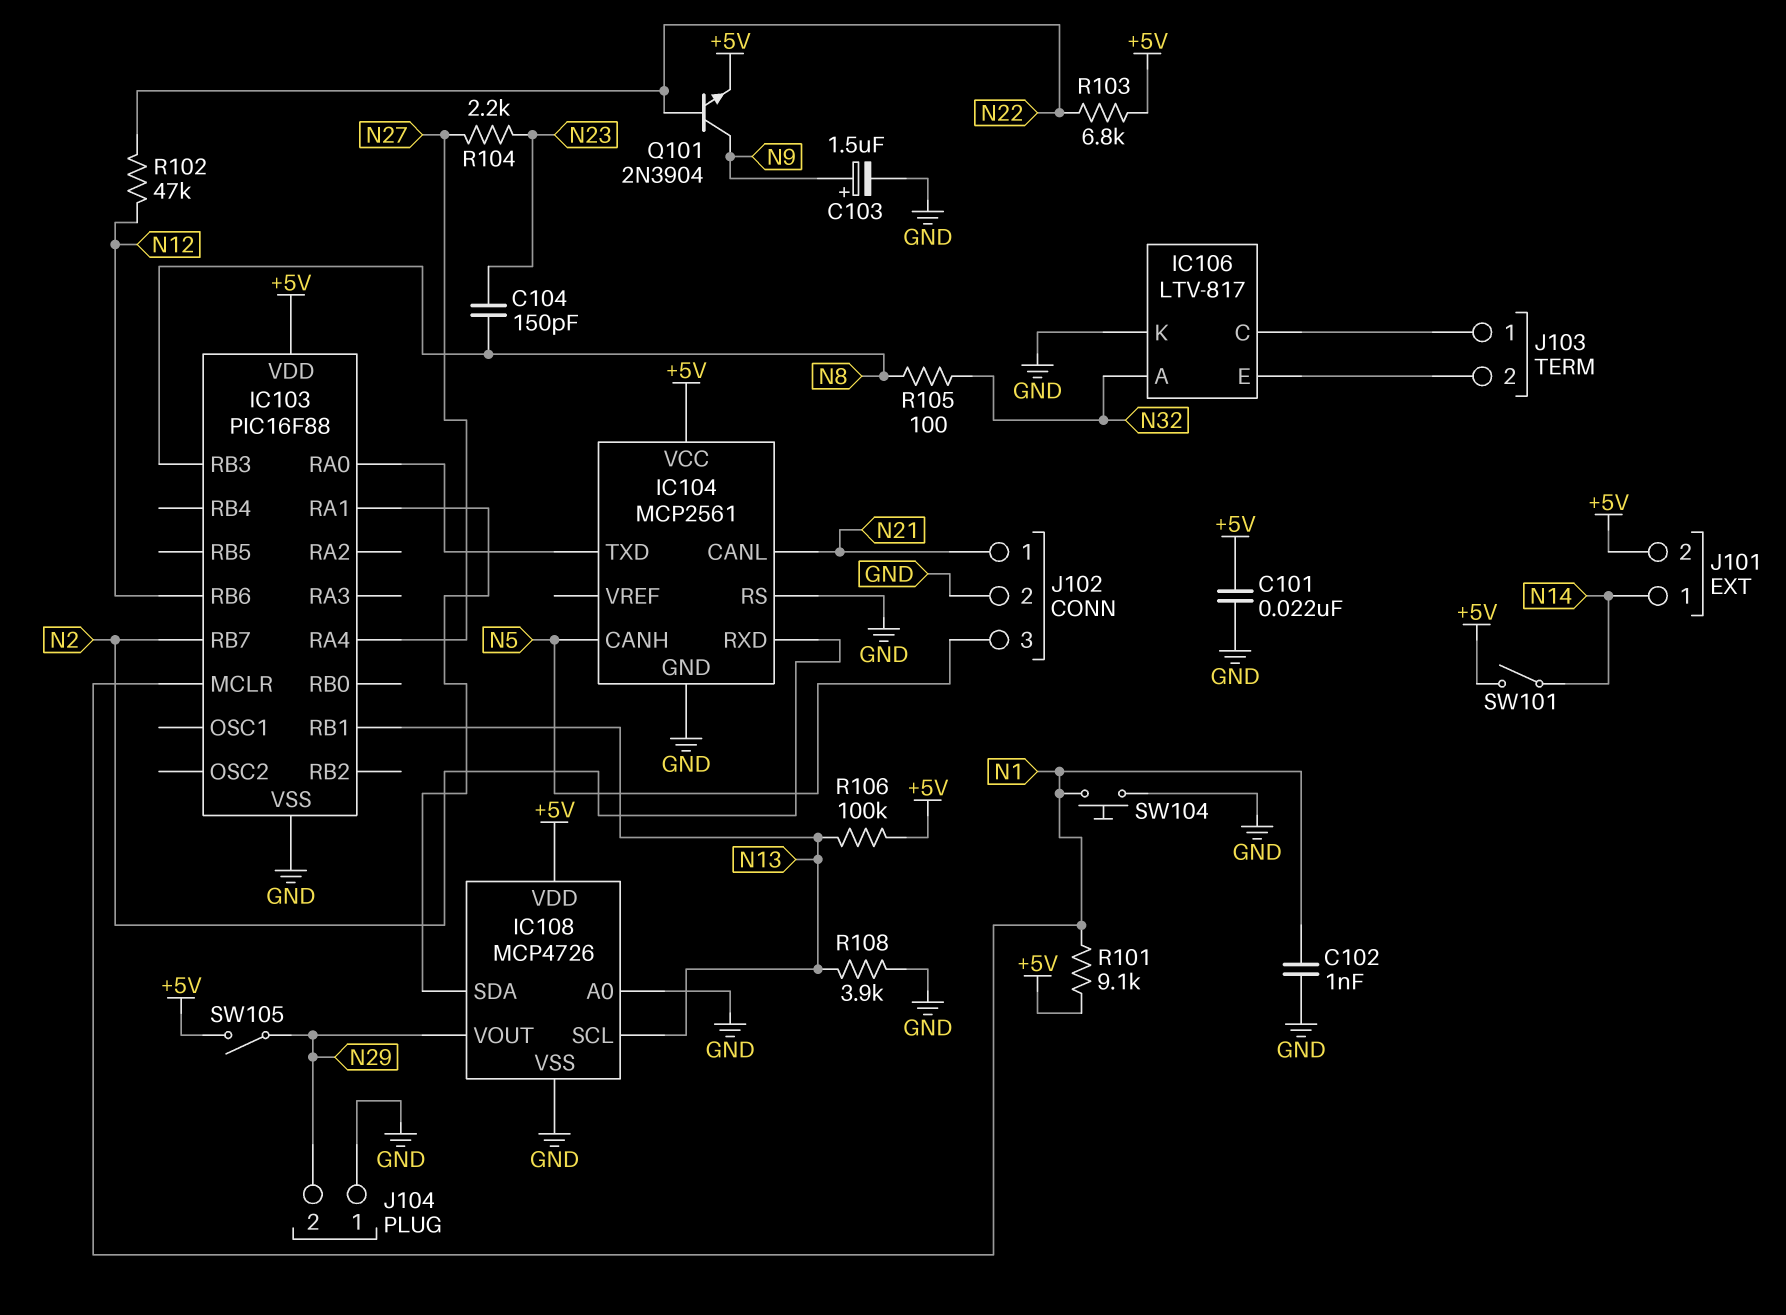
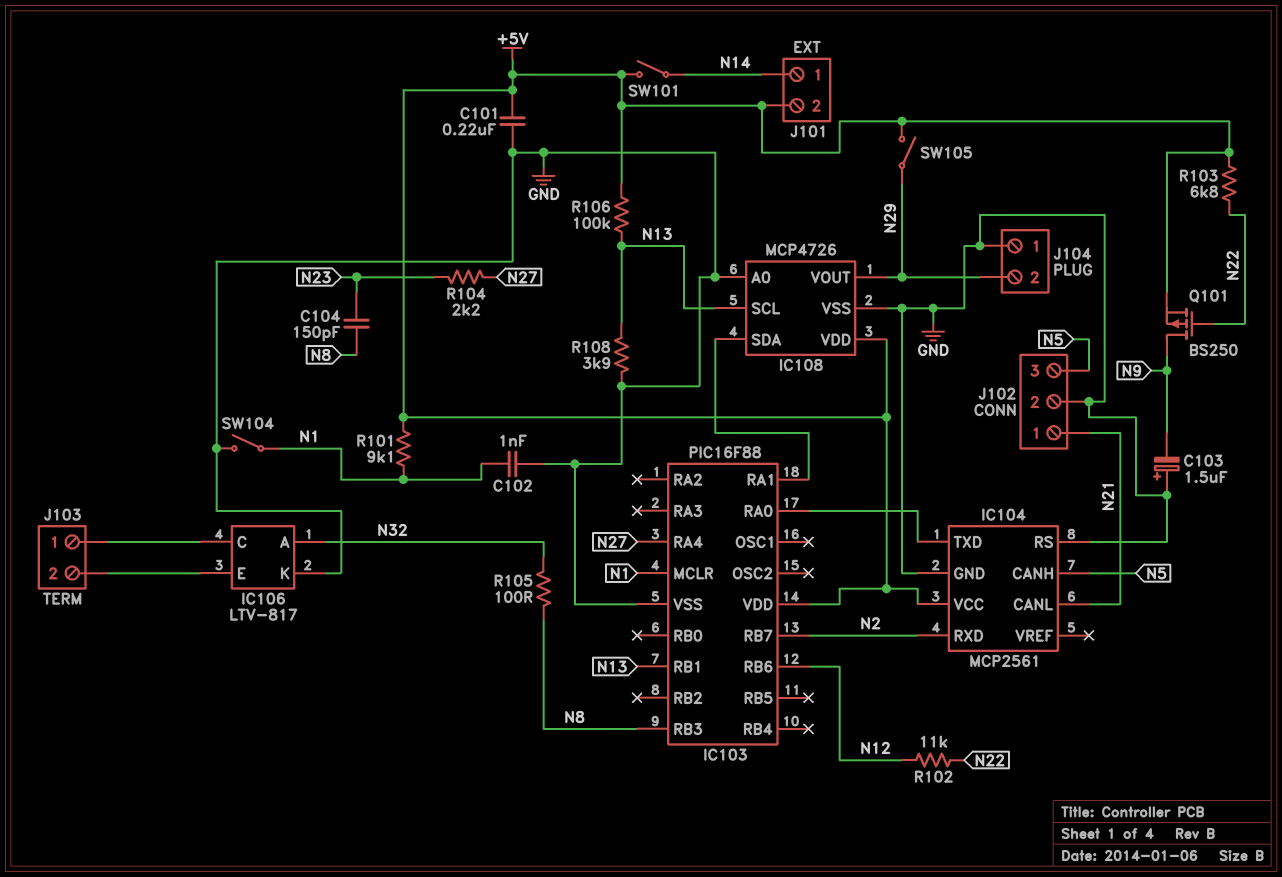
C101: 22nF (+5V, GND) -> 220nF (+5V, GND)
C103: 1.5uF (plus N9, minus GND) -> 1.5uF (plus GND, minus N9)
Q101: NPN 2N3904 (B N22, C N9, E +5V) -> PMOS BS250 (G N22, D N9, S +5V)
R102: 47k (N12, N22) -> 11k (N12, N22)
SW104: button (GND, N1) -> switch (GND, N1)

